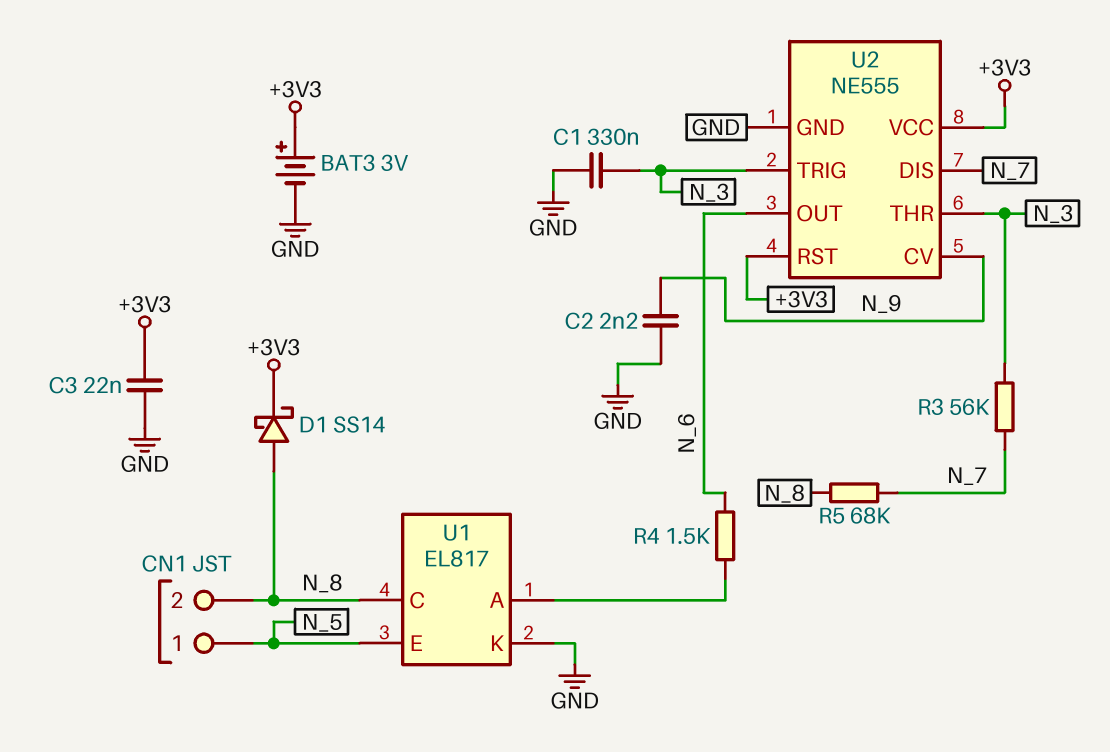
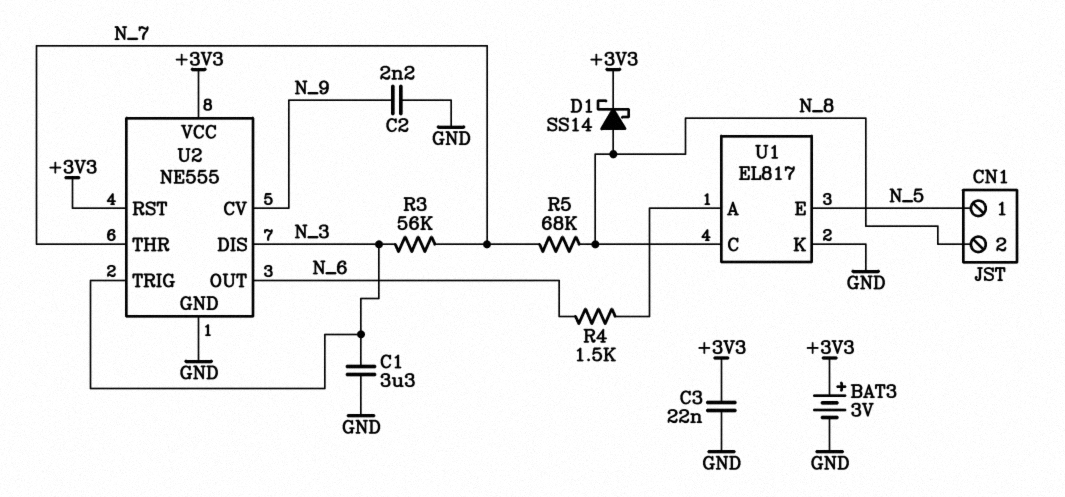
C1: 330nF (GND, N_3) -> 3.3uF (GND, N_3)
U2 pin DIS: N_7 -> N_3
U2 pin THR: N_3 -> N_7

